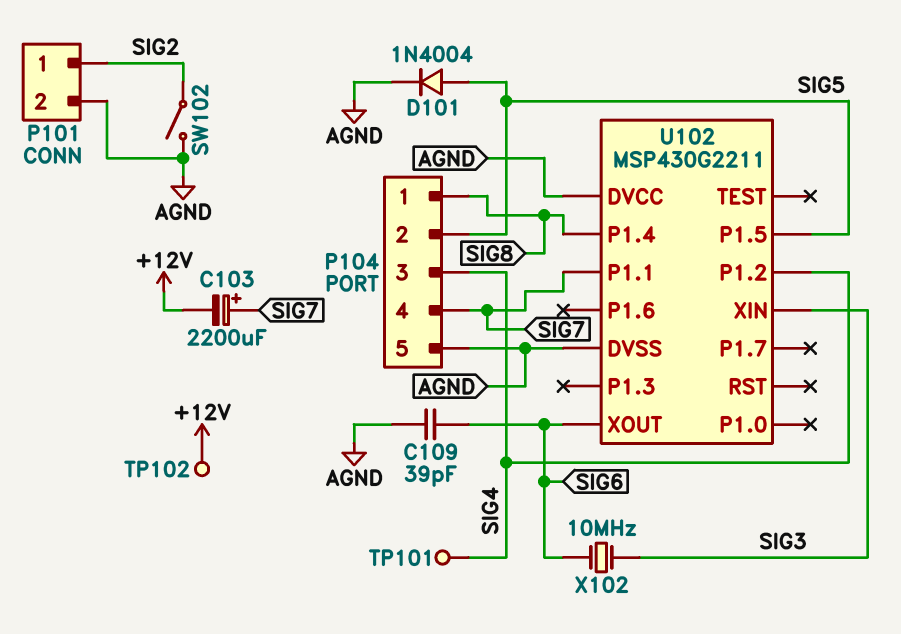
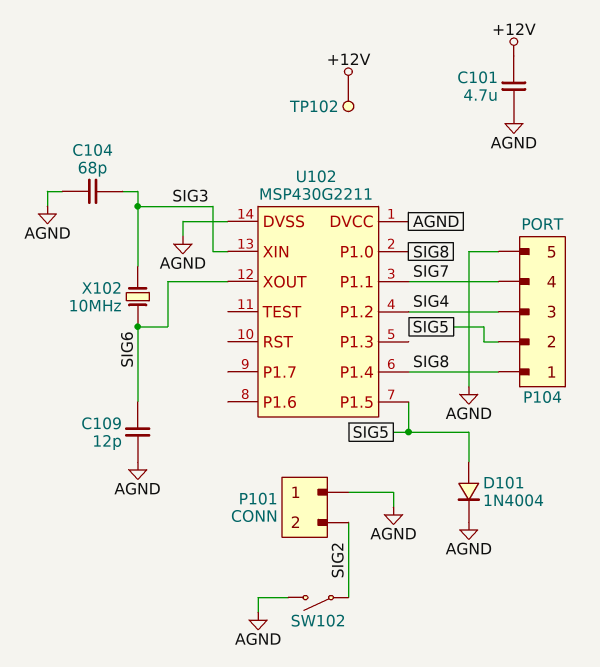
C101: none -> 4.7uF (+12V, AGND)
C103: 2200uF (plus SIG7, minus +12V) -> none
C104: none -> 68pF (AGND, SIG3)
C109: 39pF (AGND, SIG6) -> 12pF (AGND, SIG6)
P101 pin 1: SIG2 -> AGND
P101 pin 2: AGND -> SIG2
TP101: test point (SIG4) -> none
U102 pin P1.0: none -> SIG8

